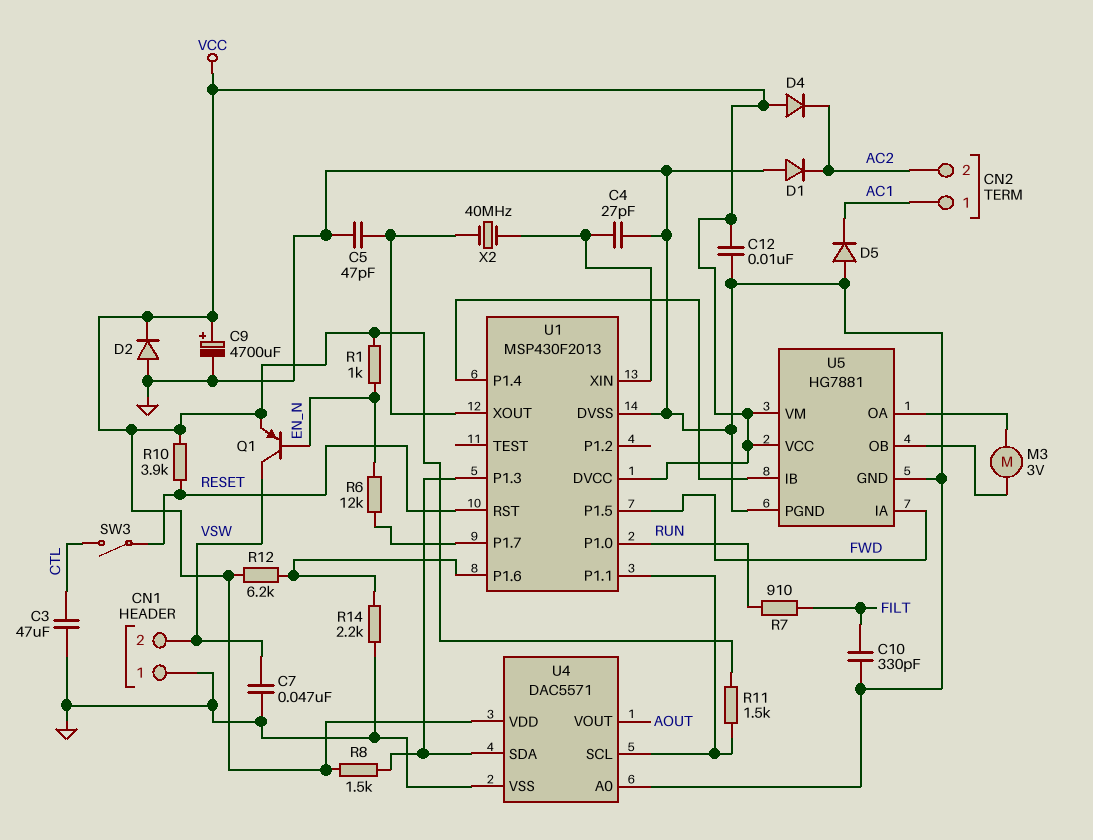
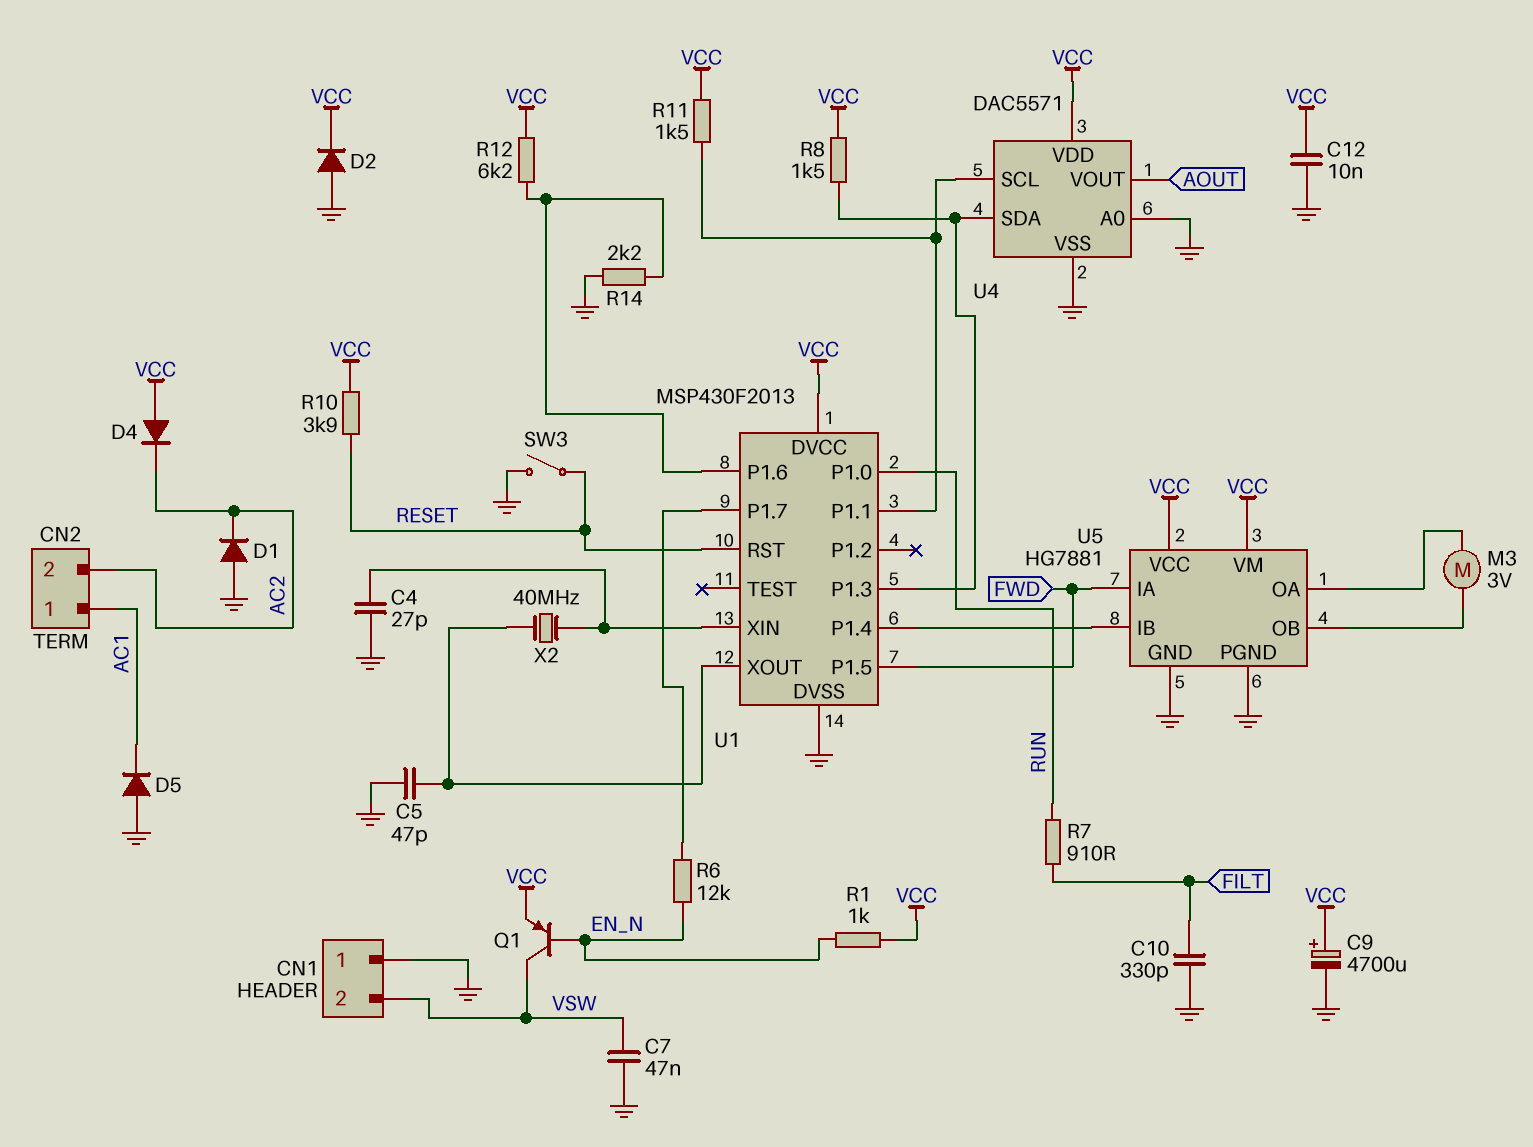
C3: 47uF (CTL, GND) -> none
SW3: switch (CTL, RESET) -> switch (GND, RESET)

